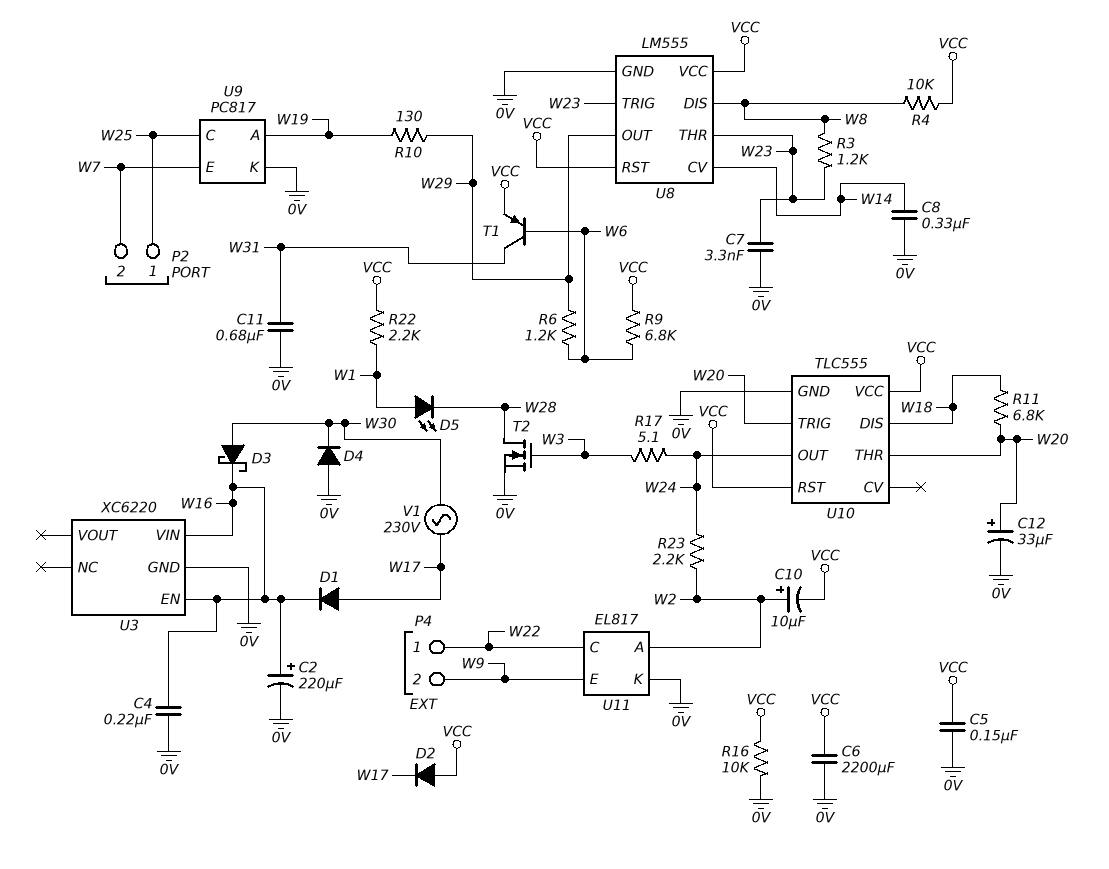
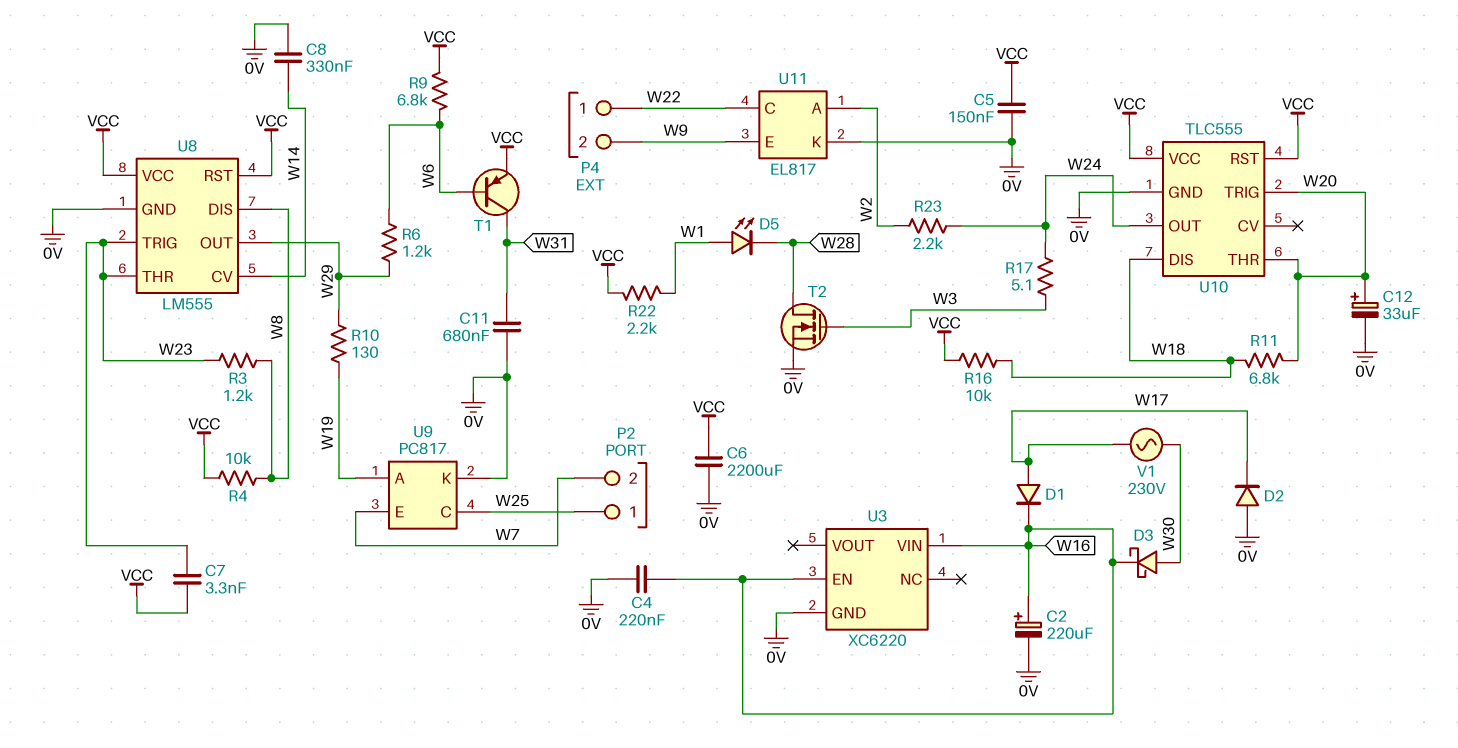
C7: 3.3nF (0V, W23) -> 3.3nF (VCC, W23)
C10: 10uF (plus W2, minus VCC) -> none
D2: diode (A VCC, K W17) -> diode (A 0V, K W17)
D4: diode (A 0V, K W30) -> none
R16: 10k (0V, VCC) -> 10k (VCC, W18)

